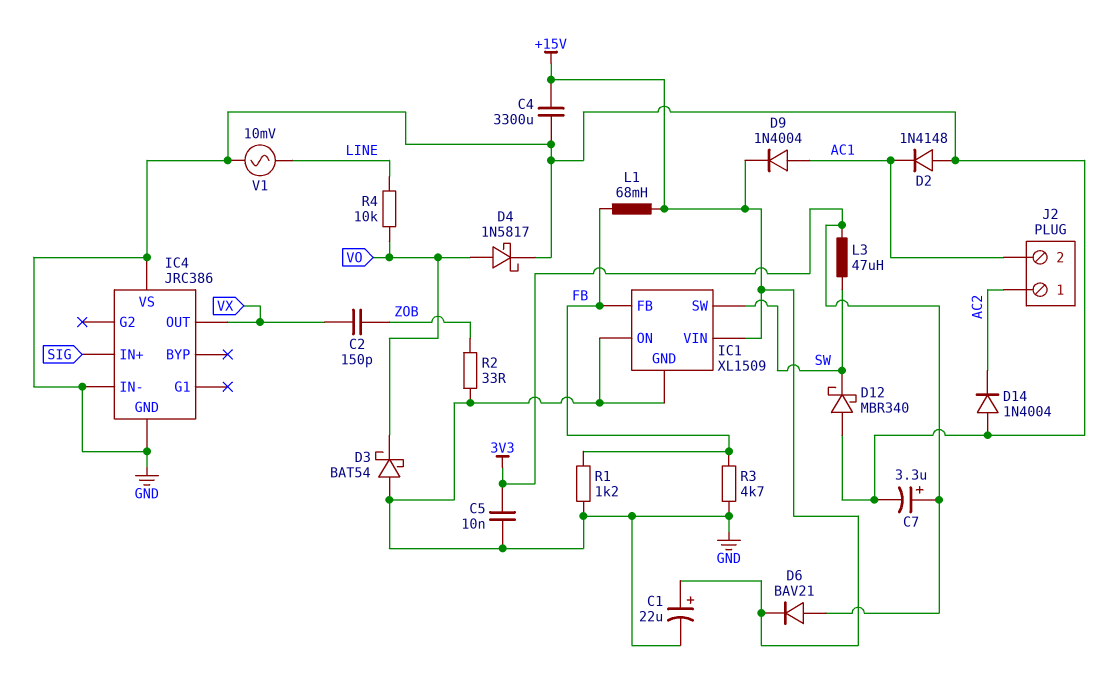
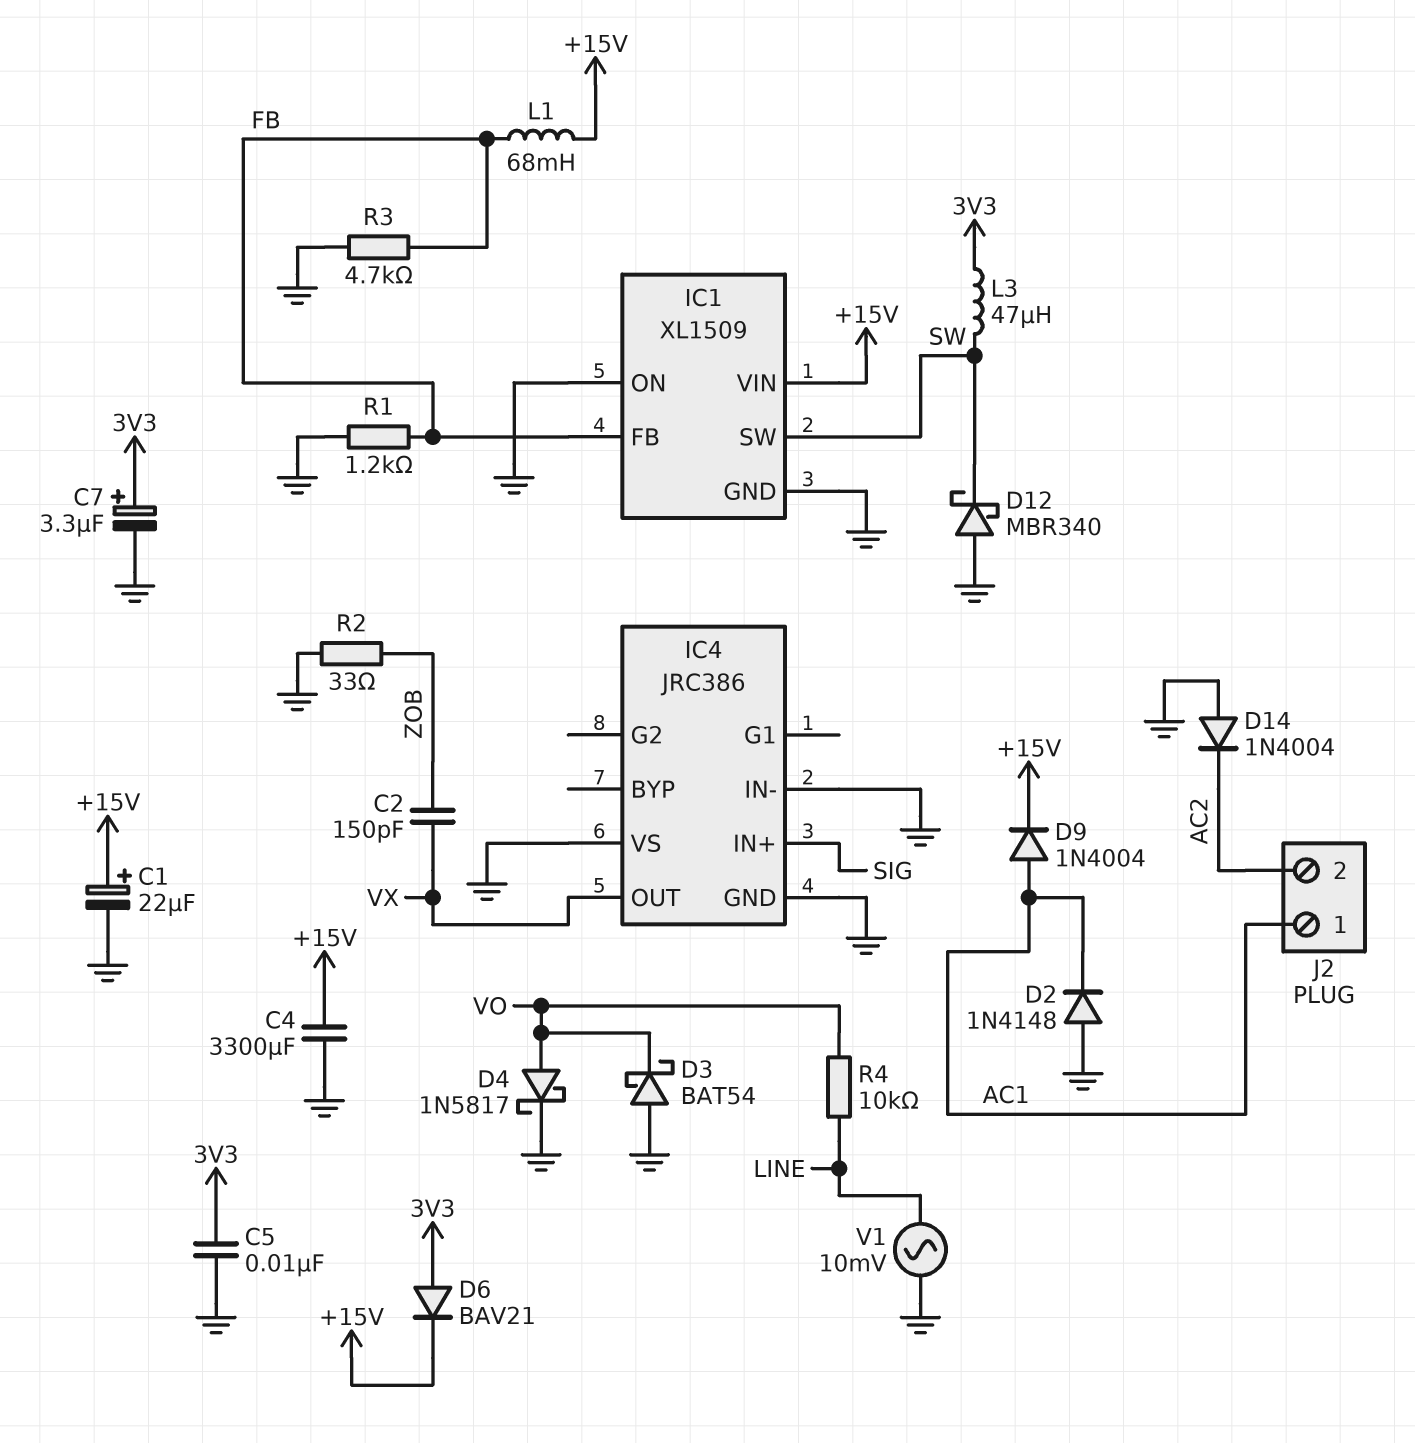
J2 pin 1: AC2 -> AC1
J2 pin 2: AC1 -> AC2

